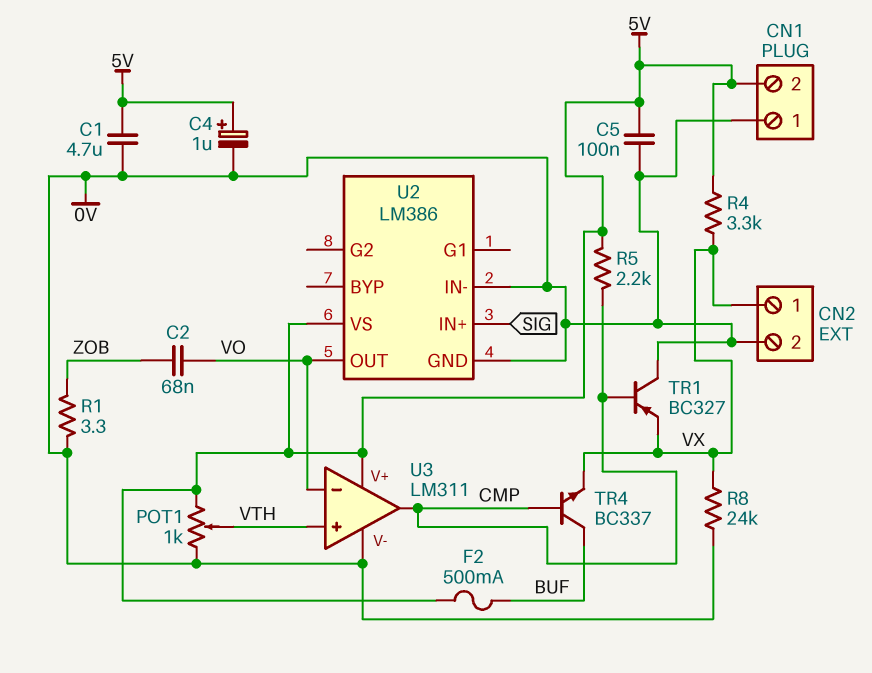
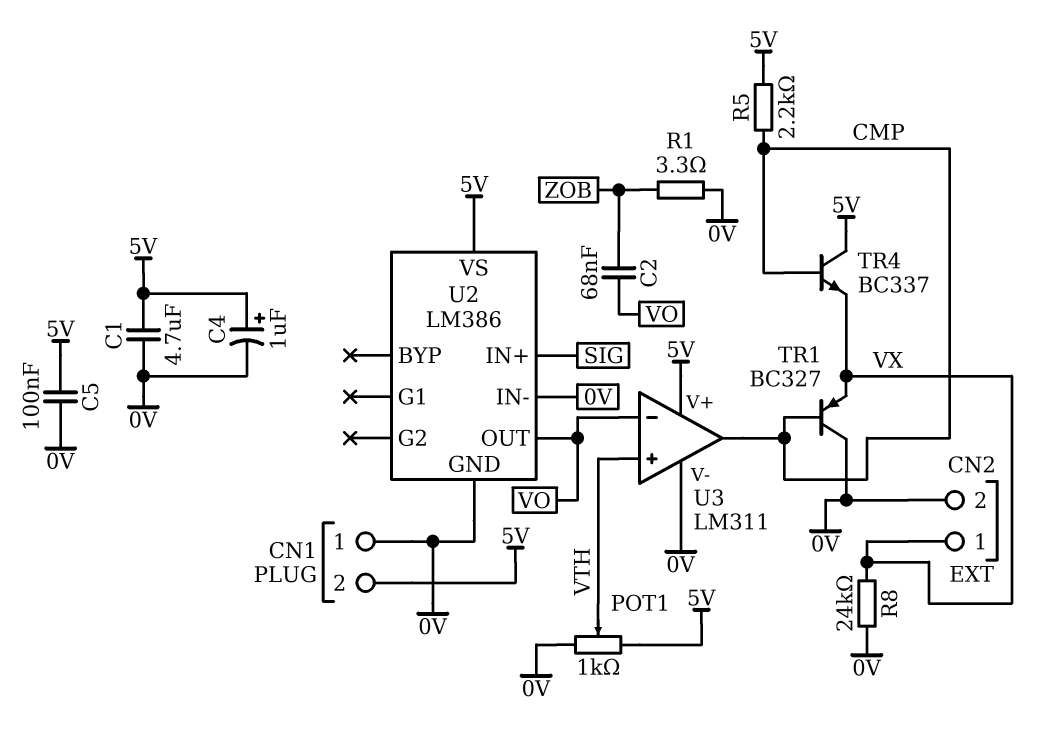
F2: 500mA (5V, BUF) -> none
R4: 3.3k (5V, VX) -> none
TR4: NPN BC337 (B CMP, C BUF, E VX) -> NPN BC337 (B CMP, C 5V, E VX)

